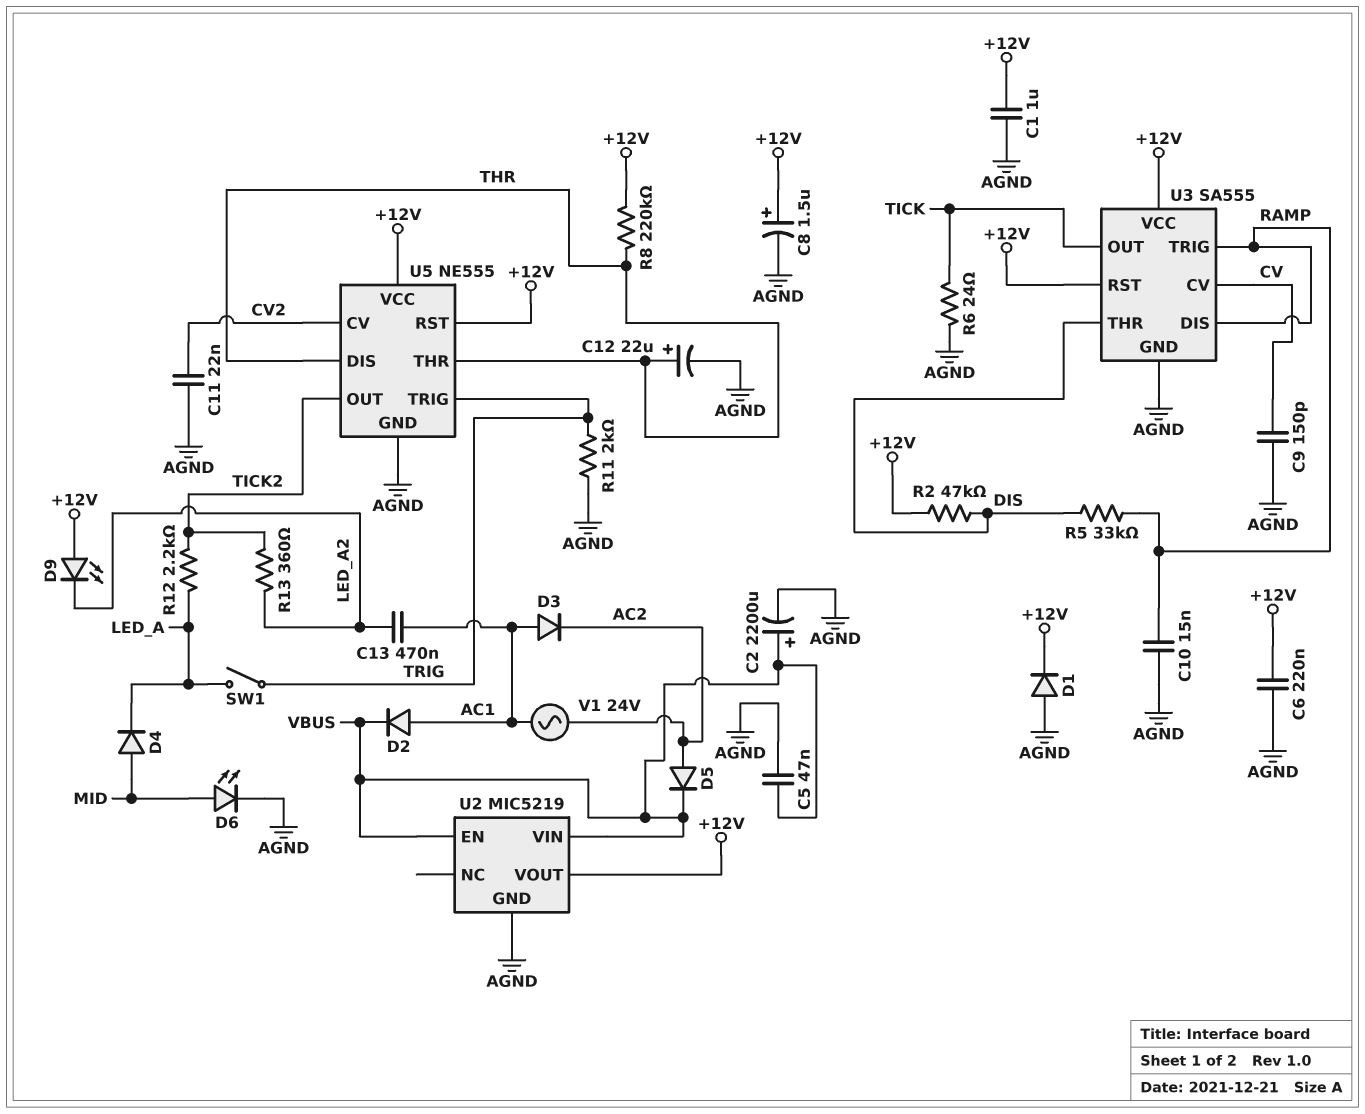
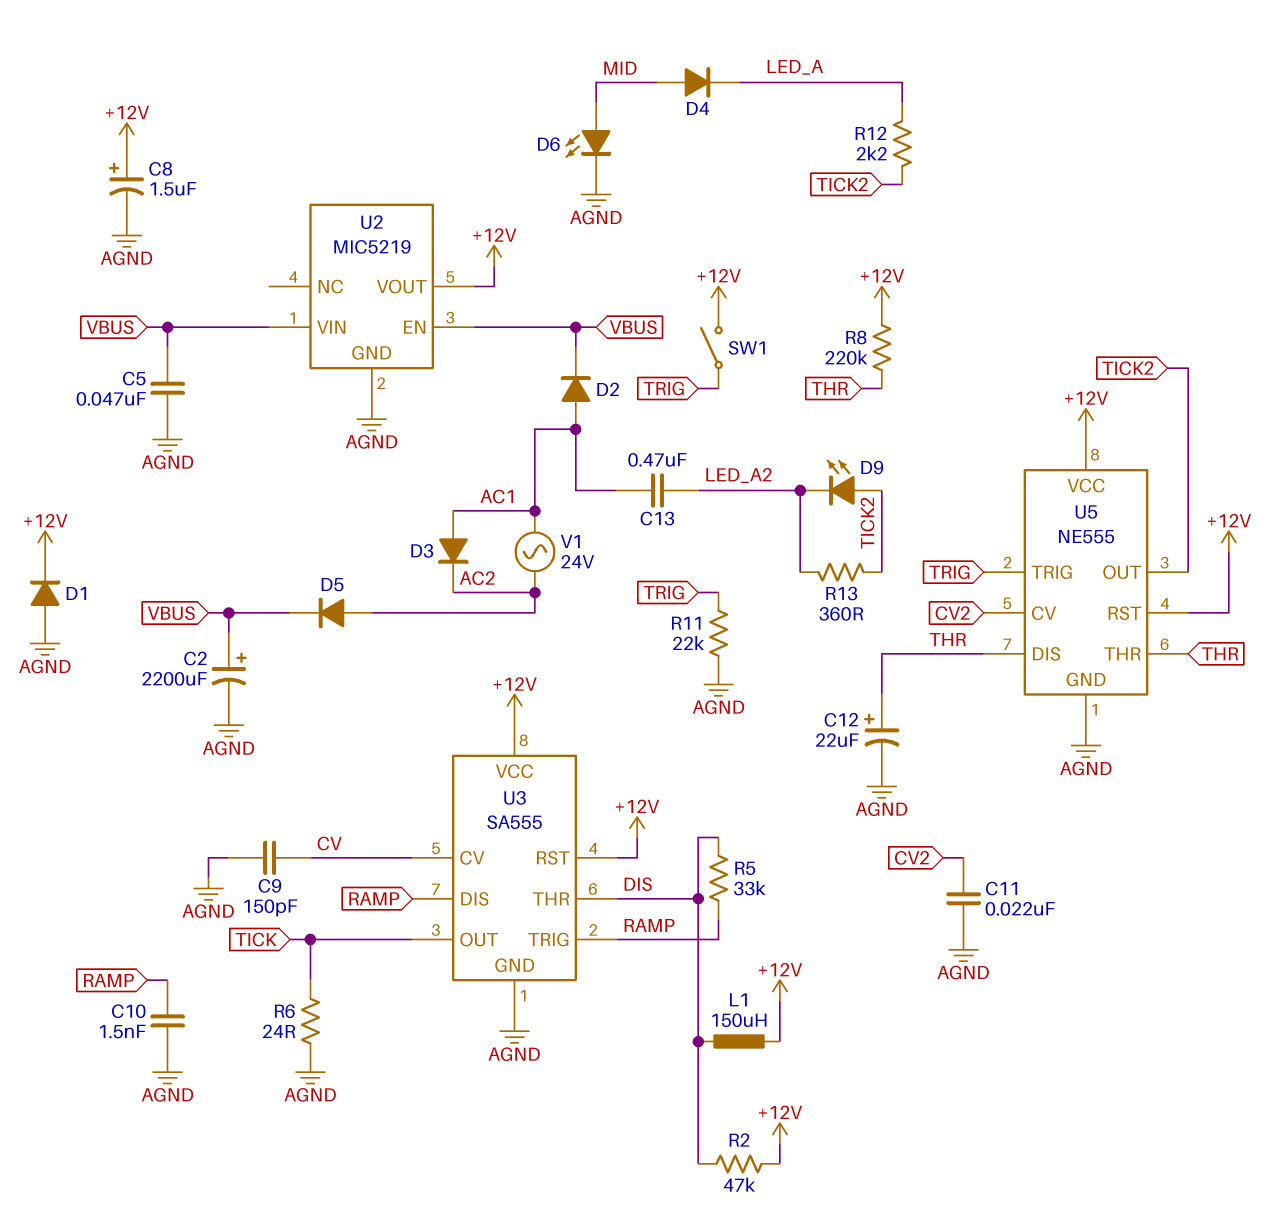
C1: 1uF (+12V, AGND) -> none
C6: 220nF (+12V, AGND) -> none
C10: 15nF (AGND, RAMP) -> 1.5nF (AGND, RAMP)
D9: LED (A +12V, K LED_A2) -> LED (A TICK2, K LED_A2)
L1: none -> 150uH (+12V, DIS)
R11: 2k (AGND, TRIG) -> 22k (AGND, TRIG)
SW1: switch (LED_A, TRIG) -> switch (+12V, TRIG)

